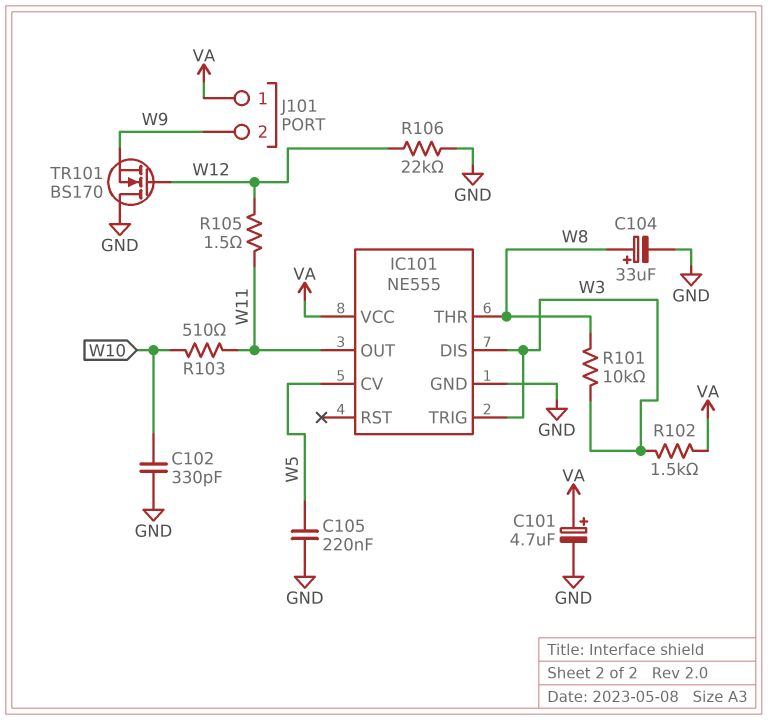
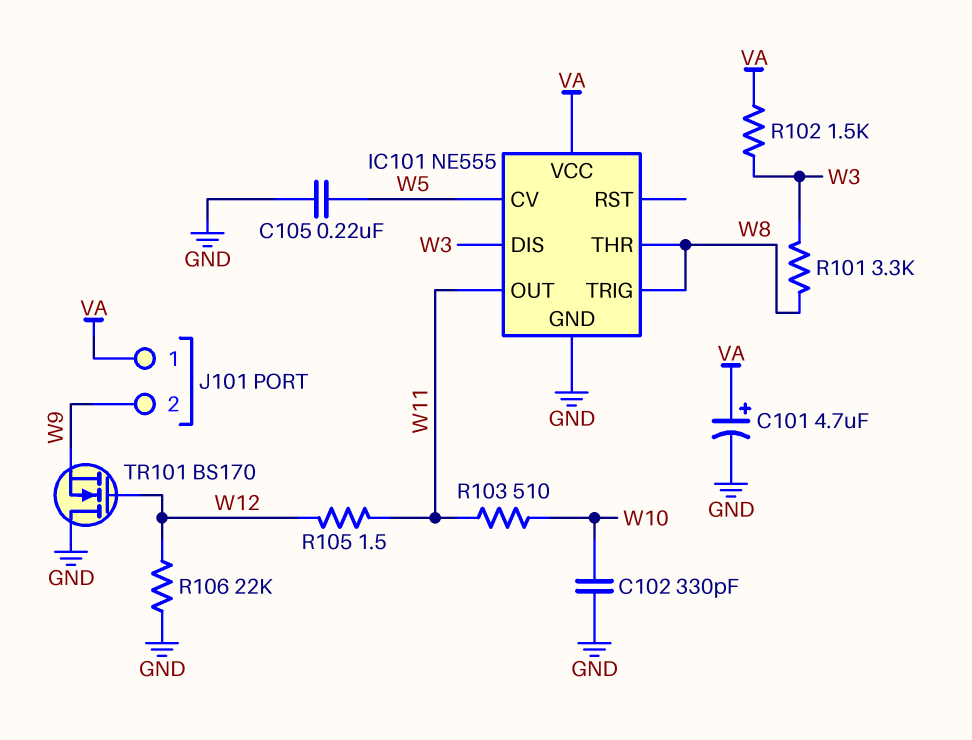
C104: 33uF (plus W8, minus GND) -> none
IC101 pin TRIG: W3 -> W8
R101: 10k (W3, W8) -> 3.3k (W3, W8)

